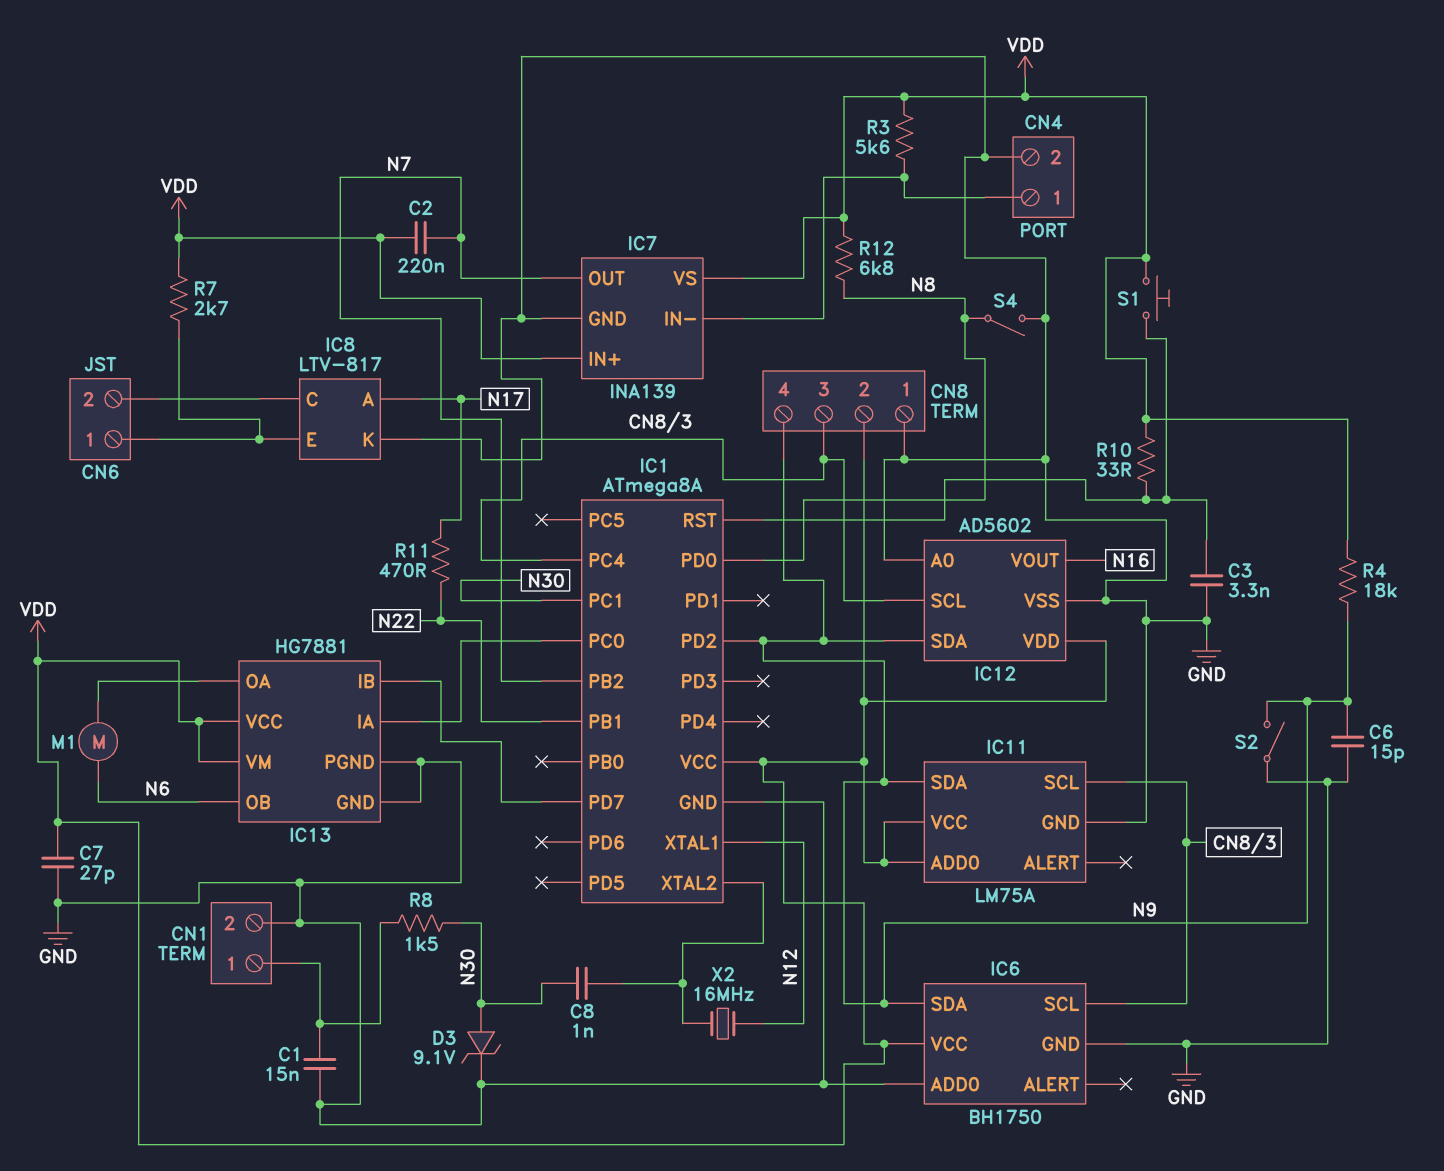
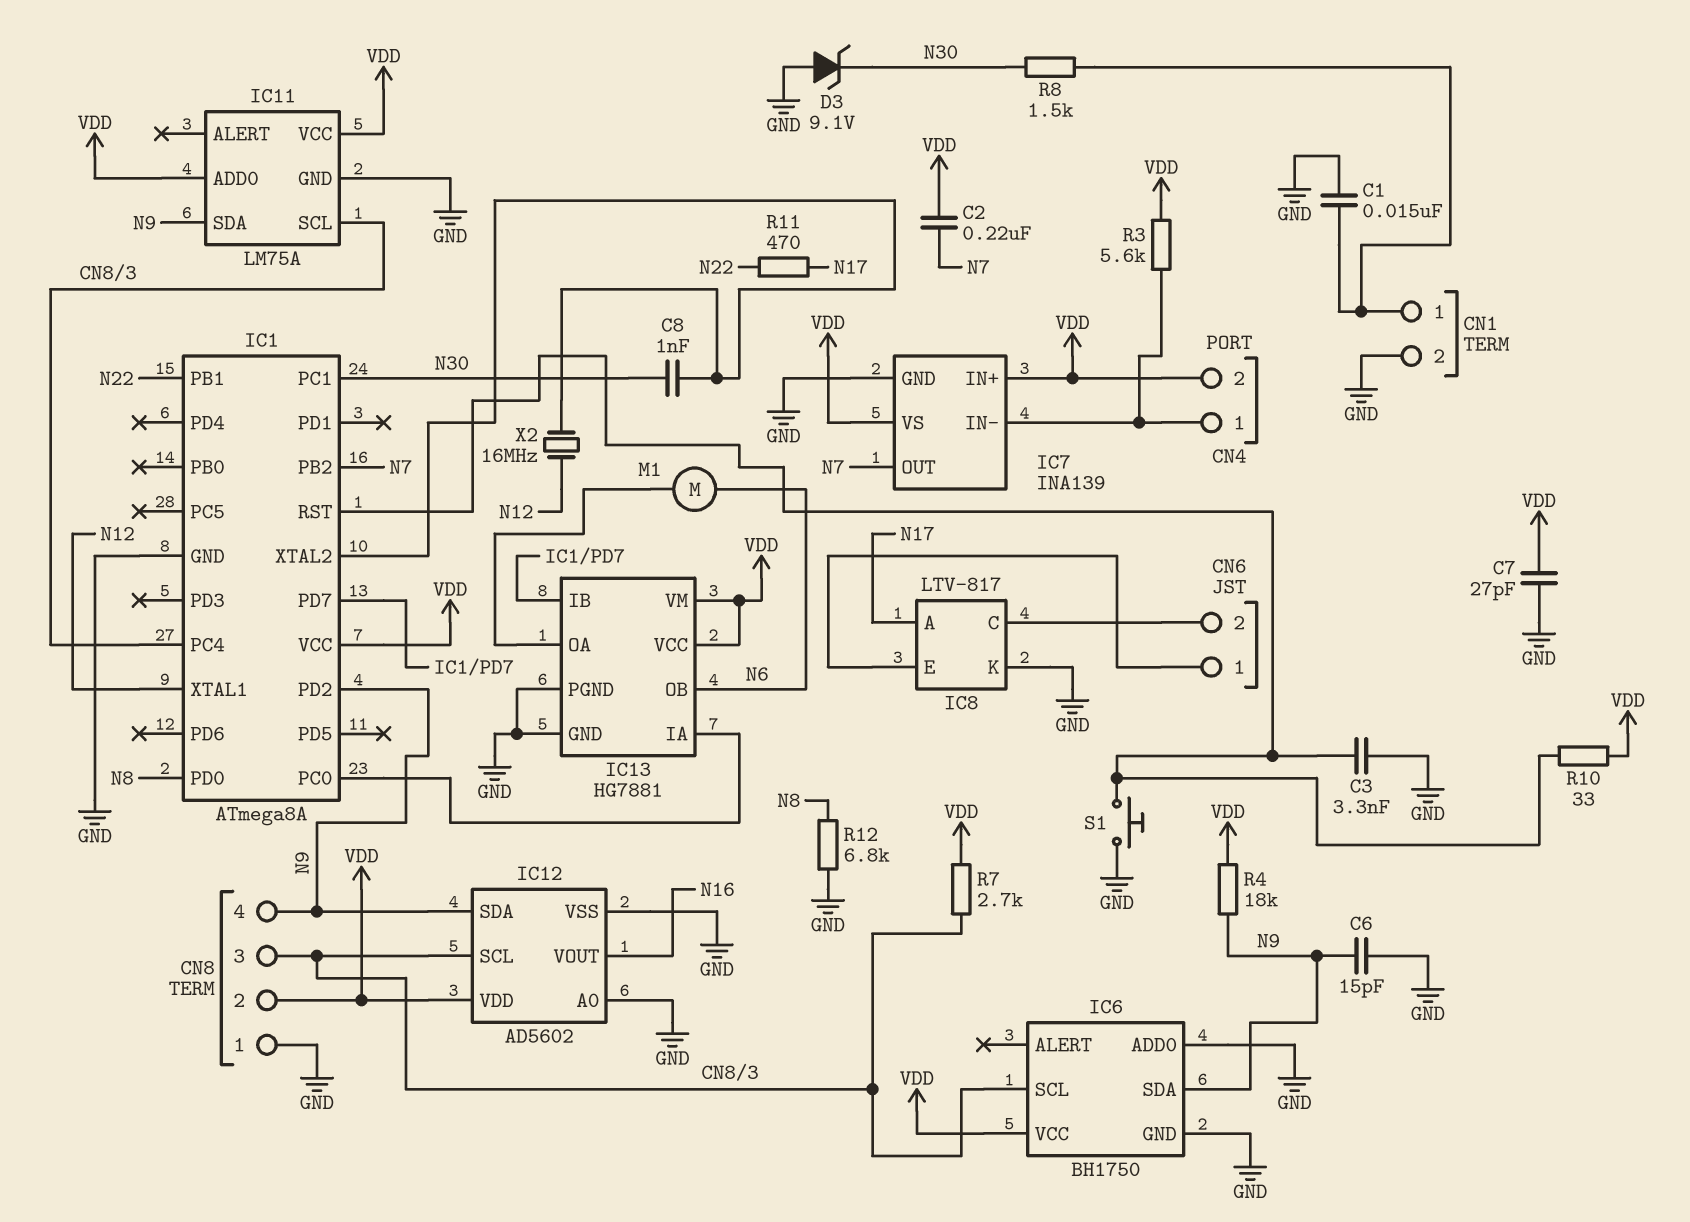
CN4 pin 2: GND -> VDD
D3: zener 9.1V (A N30, K GND) -> zener 9.1V (A GND, K N30)
R7: 2.7k (CN6/1, VDD) -> 2.7k (CN8/3, VDD)
R12: 6.8k (N8, VDD) -> 6.8k (GND, N8)
S1: button (IC1/RST, VDD) -> button (GND, IC1/RST)
S2: switch (GND, N9) -> none
S4: switch (GND, N8) -> none

